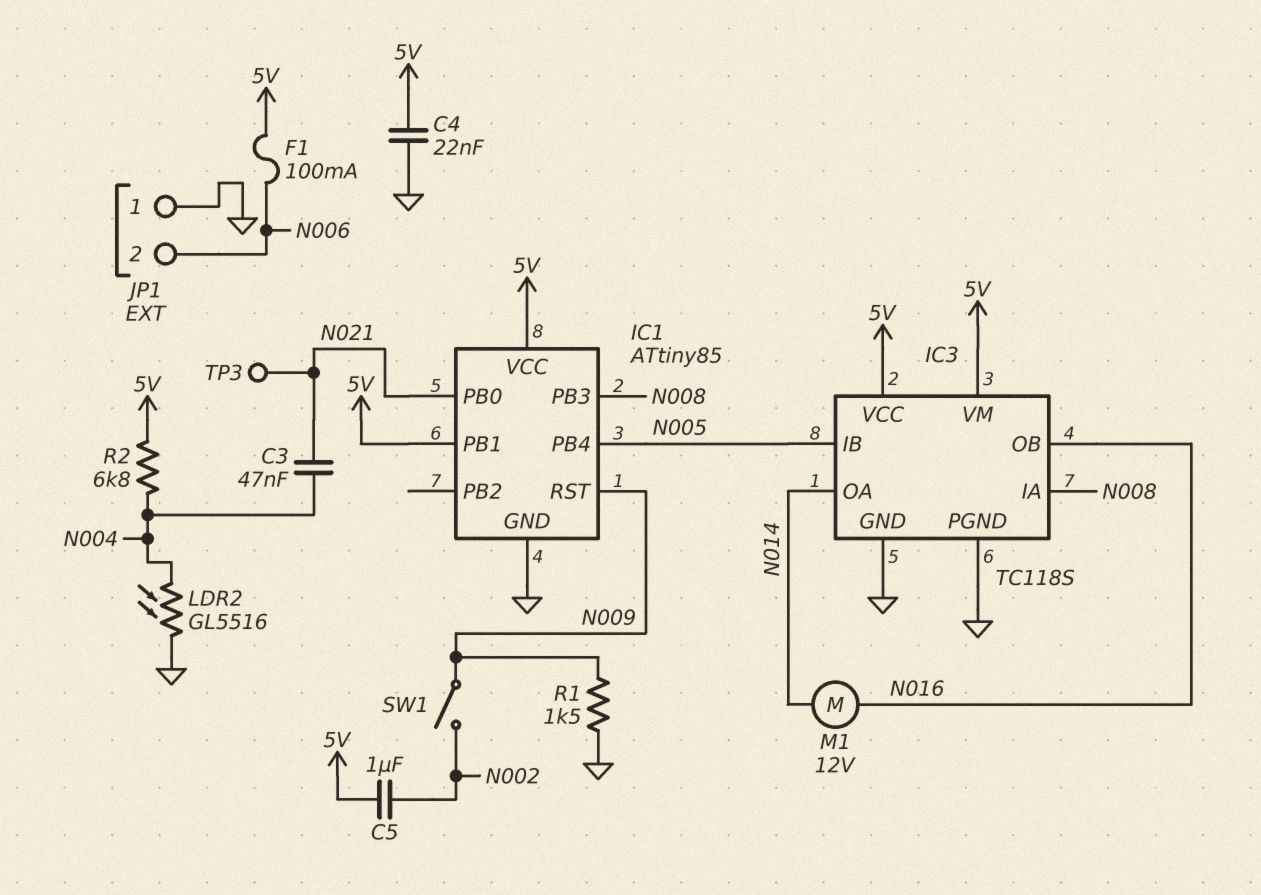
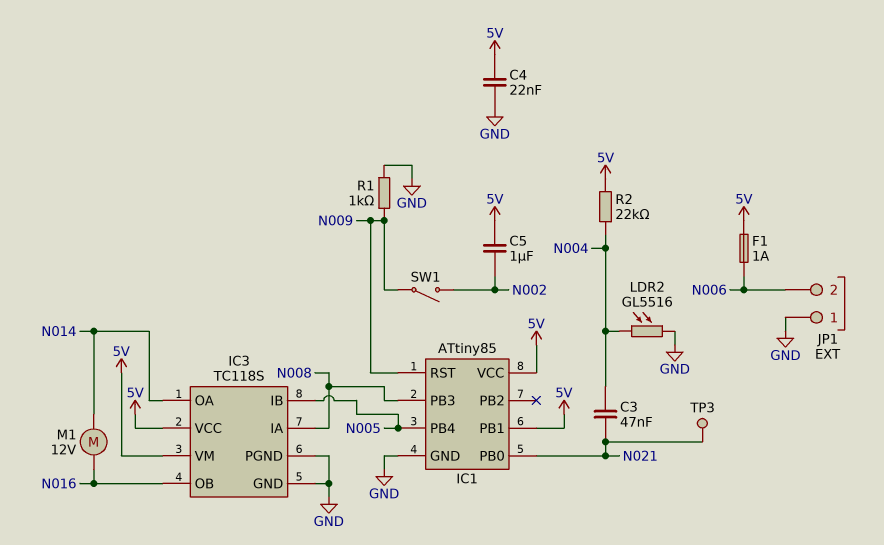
F1: 100mA (5V, N006) -> 1A (5V, N006)
R1: 1.5k (GND, N009) -> 1k (GND, N009)
R2: 6.8k (5V, N004) -> 22k (5V, N004)

